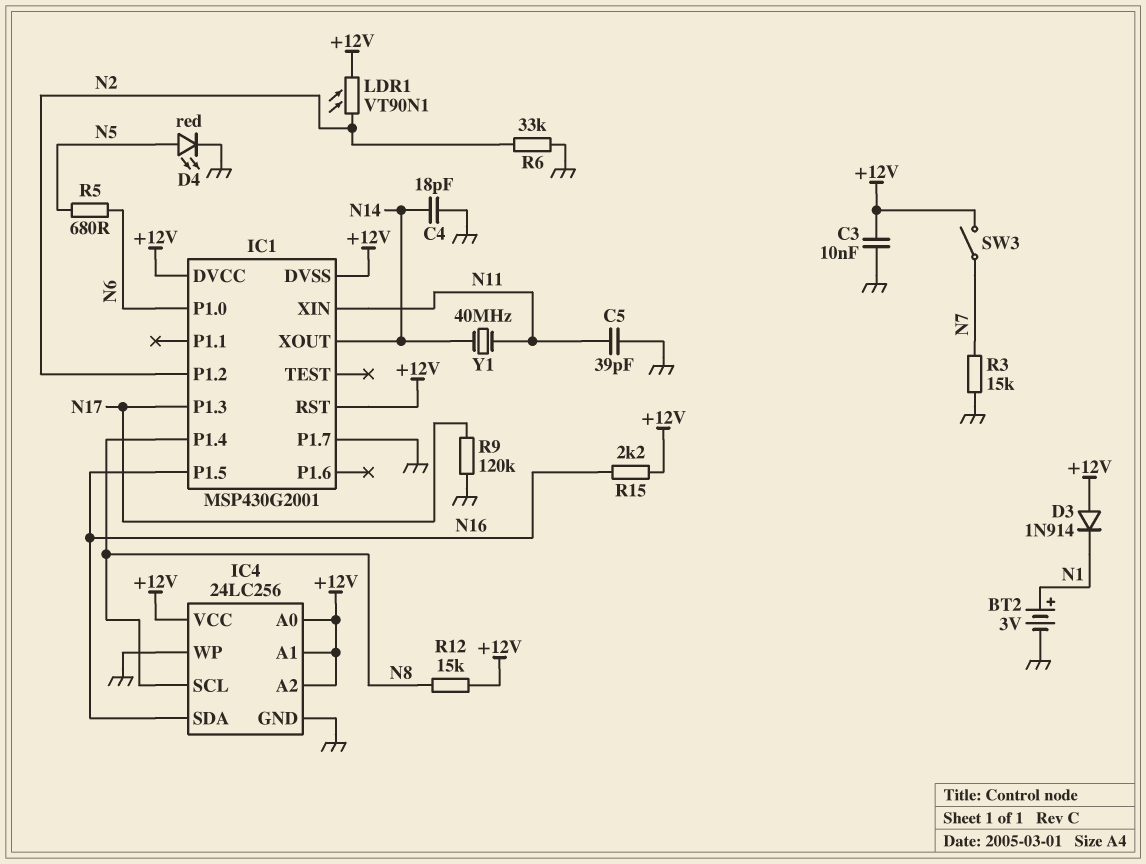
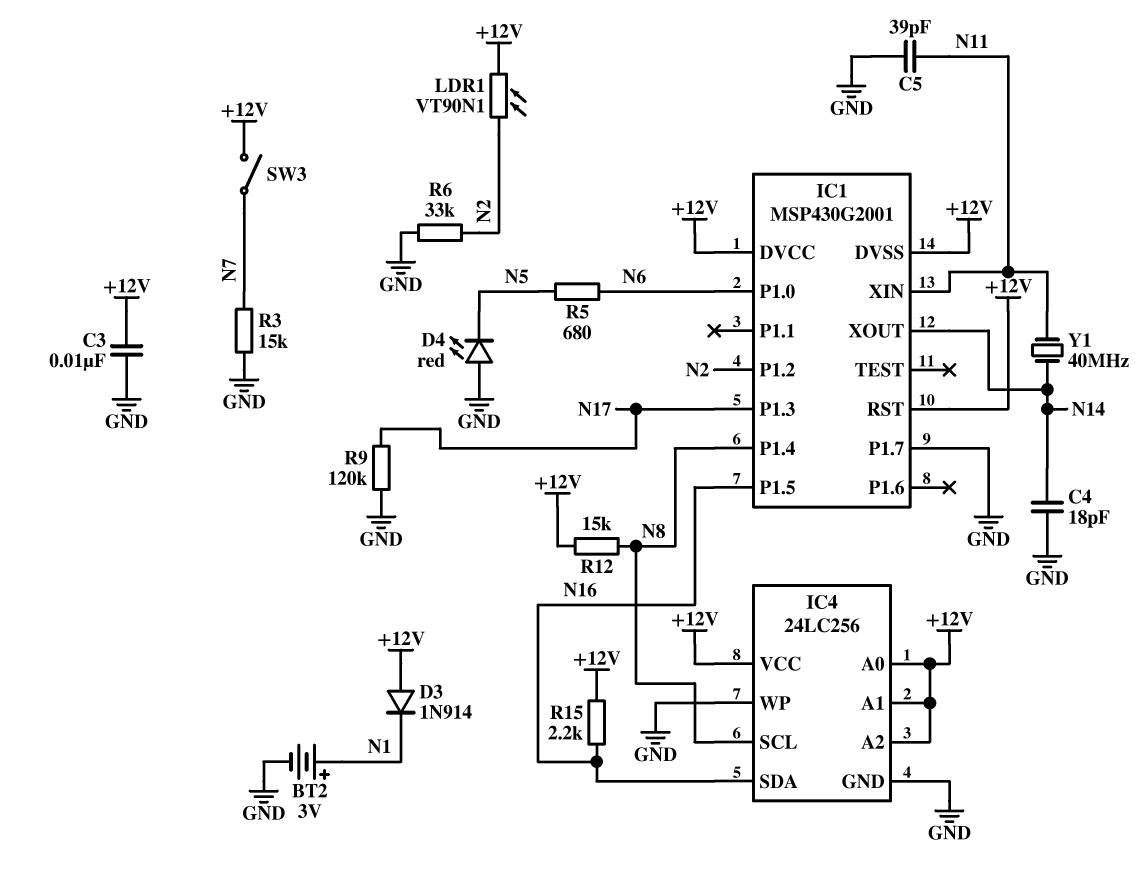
D4: LED red (A N5, K GND) -> LED red (A GND, K N5)

